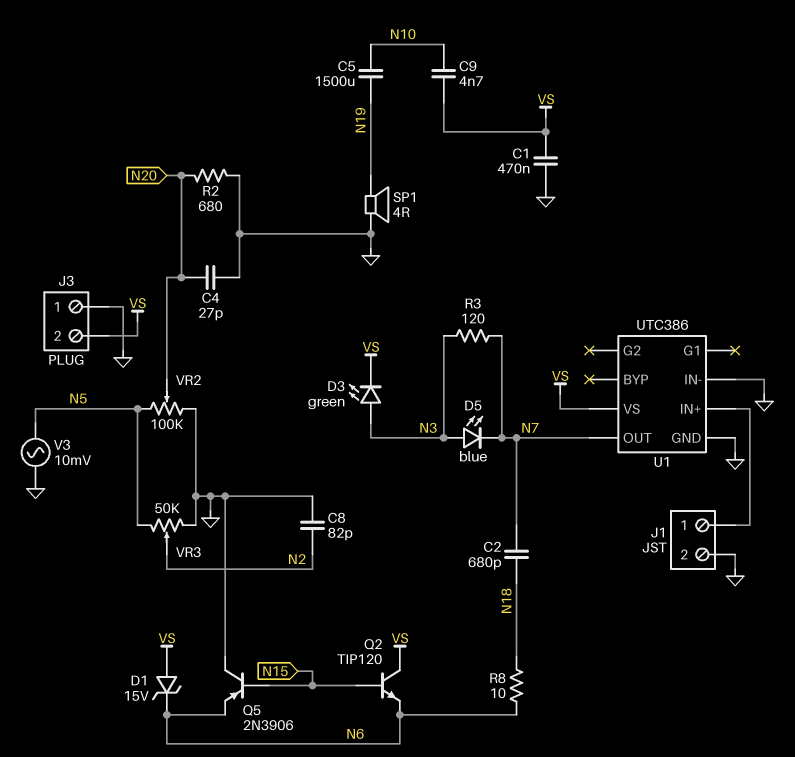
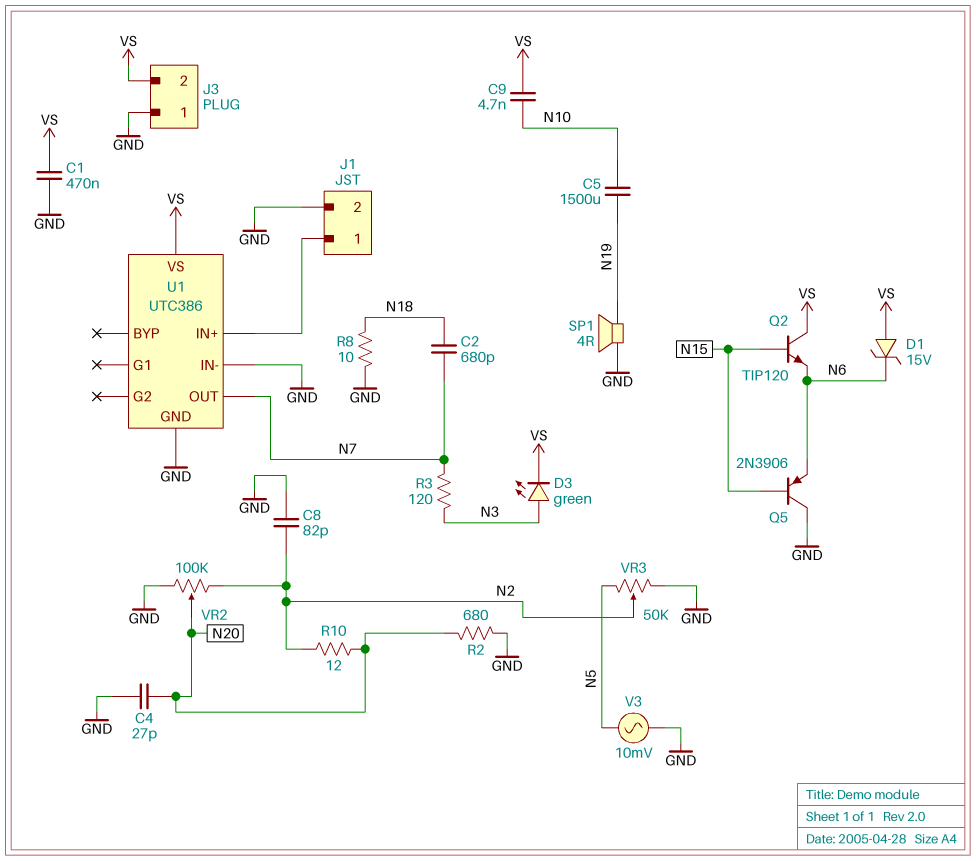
D5: LED blue (A N3, K N7) -> none
R8: 10 (N6, N18) -> 10 (GND, N18)
R10: none -> 12 (N2, N20)
VR2: 100k (GND, N5, wiper N20) -> 100k (GND, N2, wiper N20)

